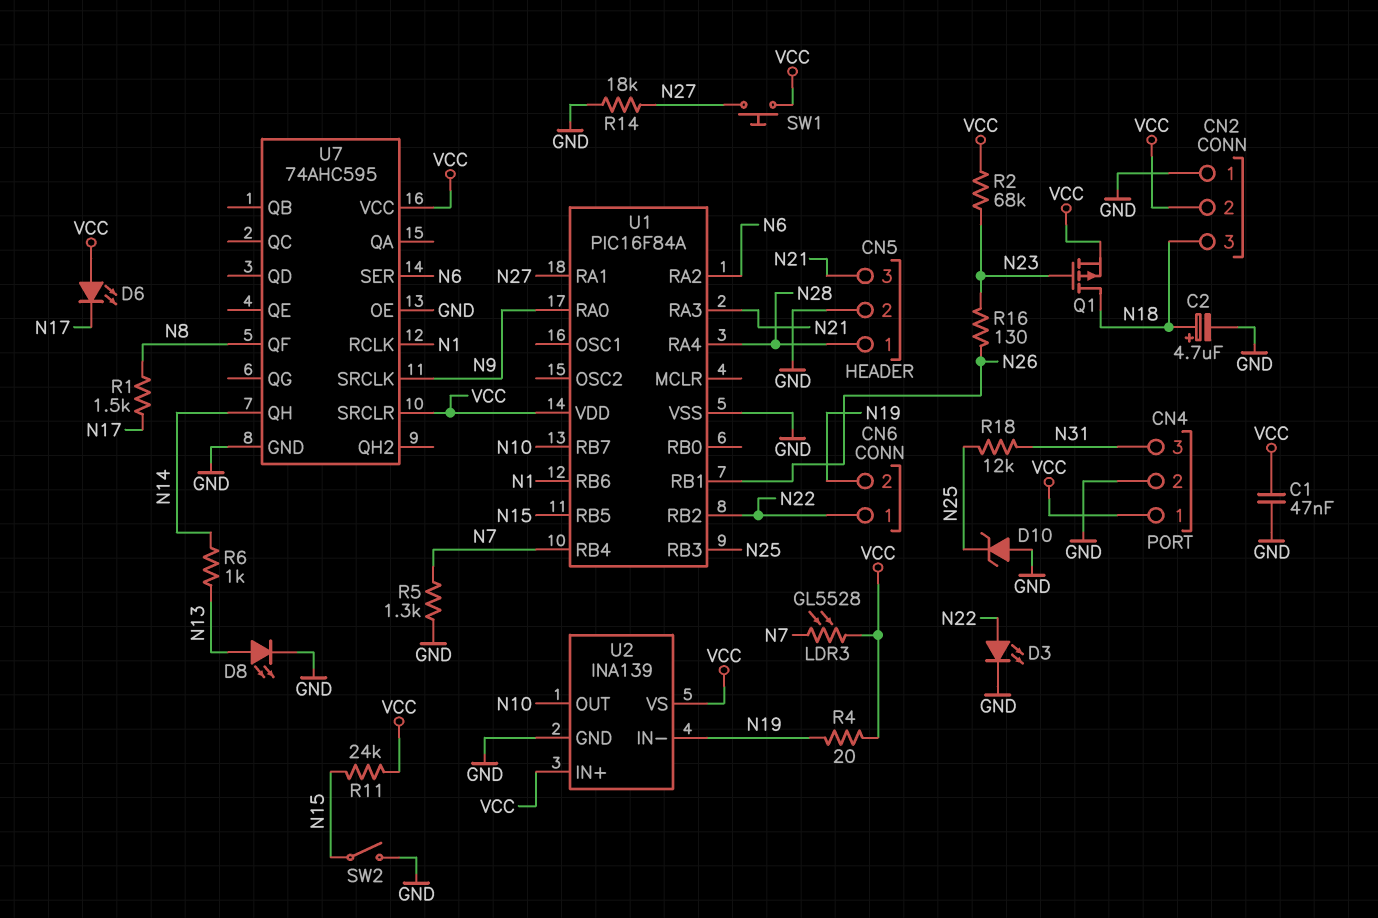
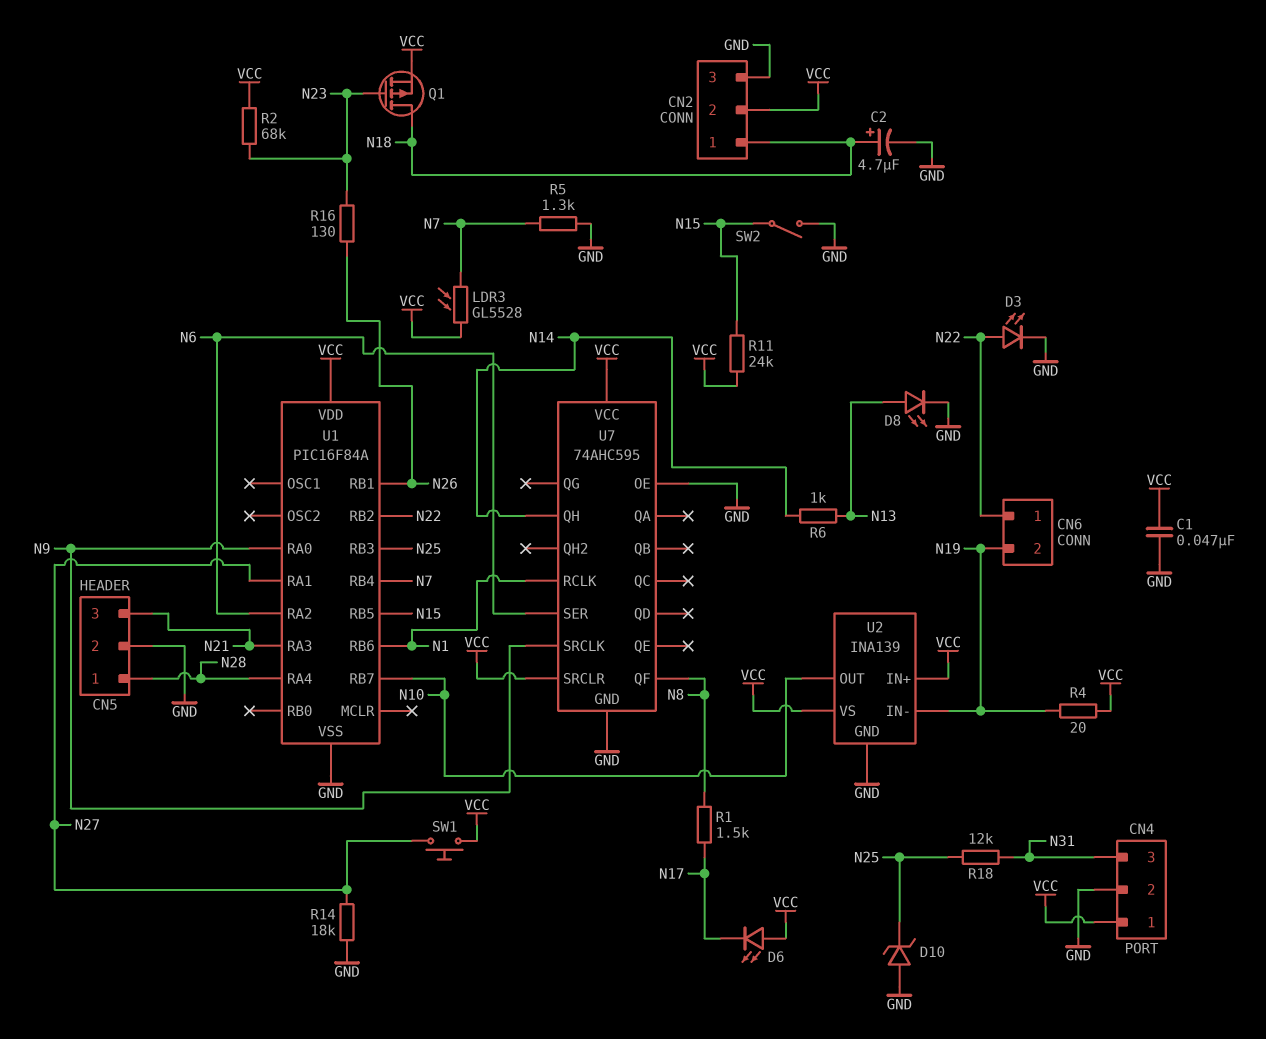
CN2 pin 1: GND -> N18
CN2 pin 3: N18 -> GND

